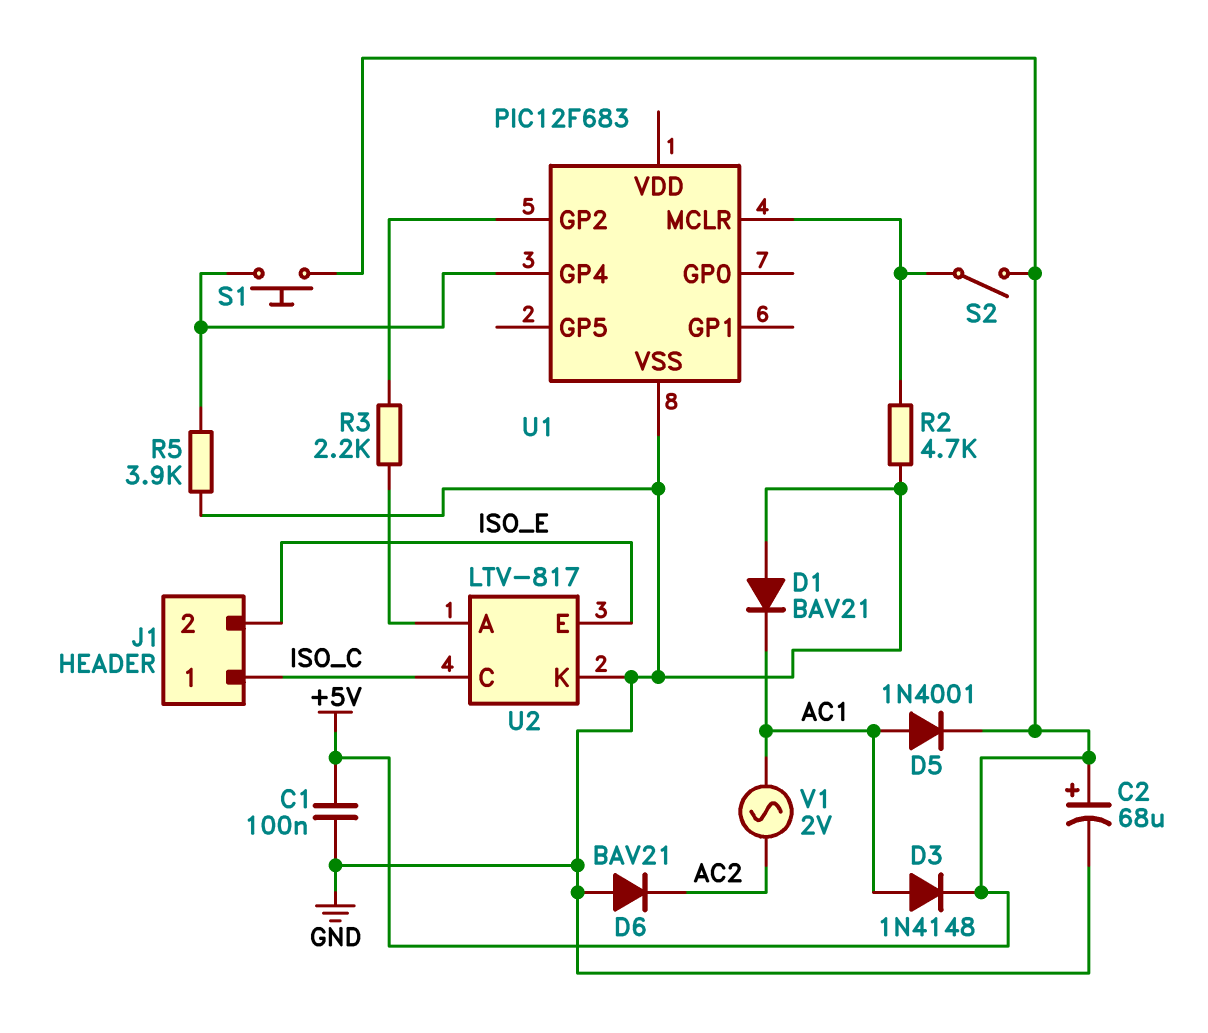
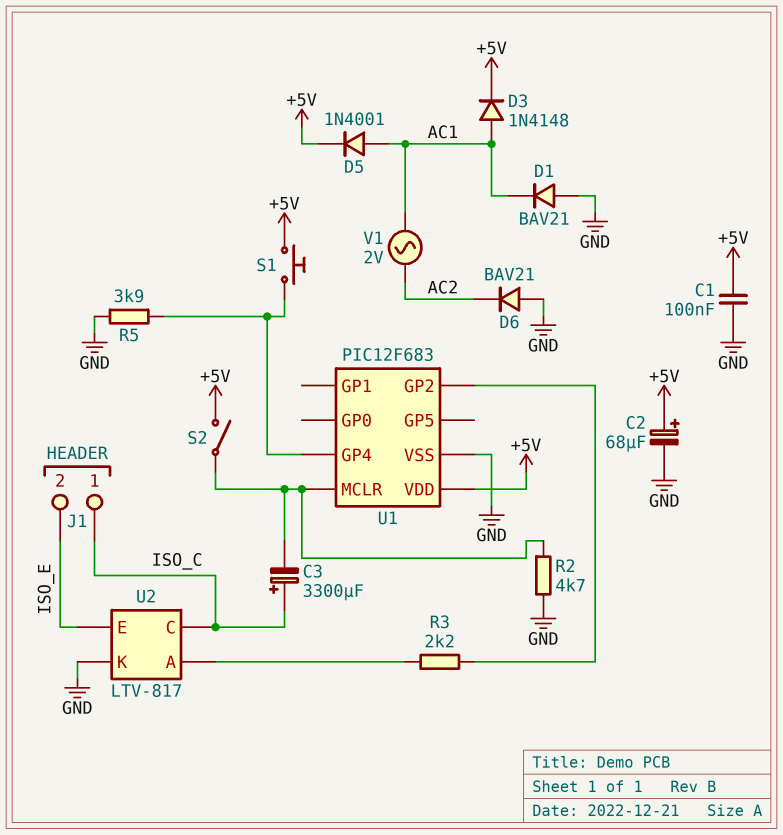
C3: none -> 3300uF (plus ISO_C, minus U1/MCLR)
U1 pin VDD: none -> +5V

